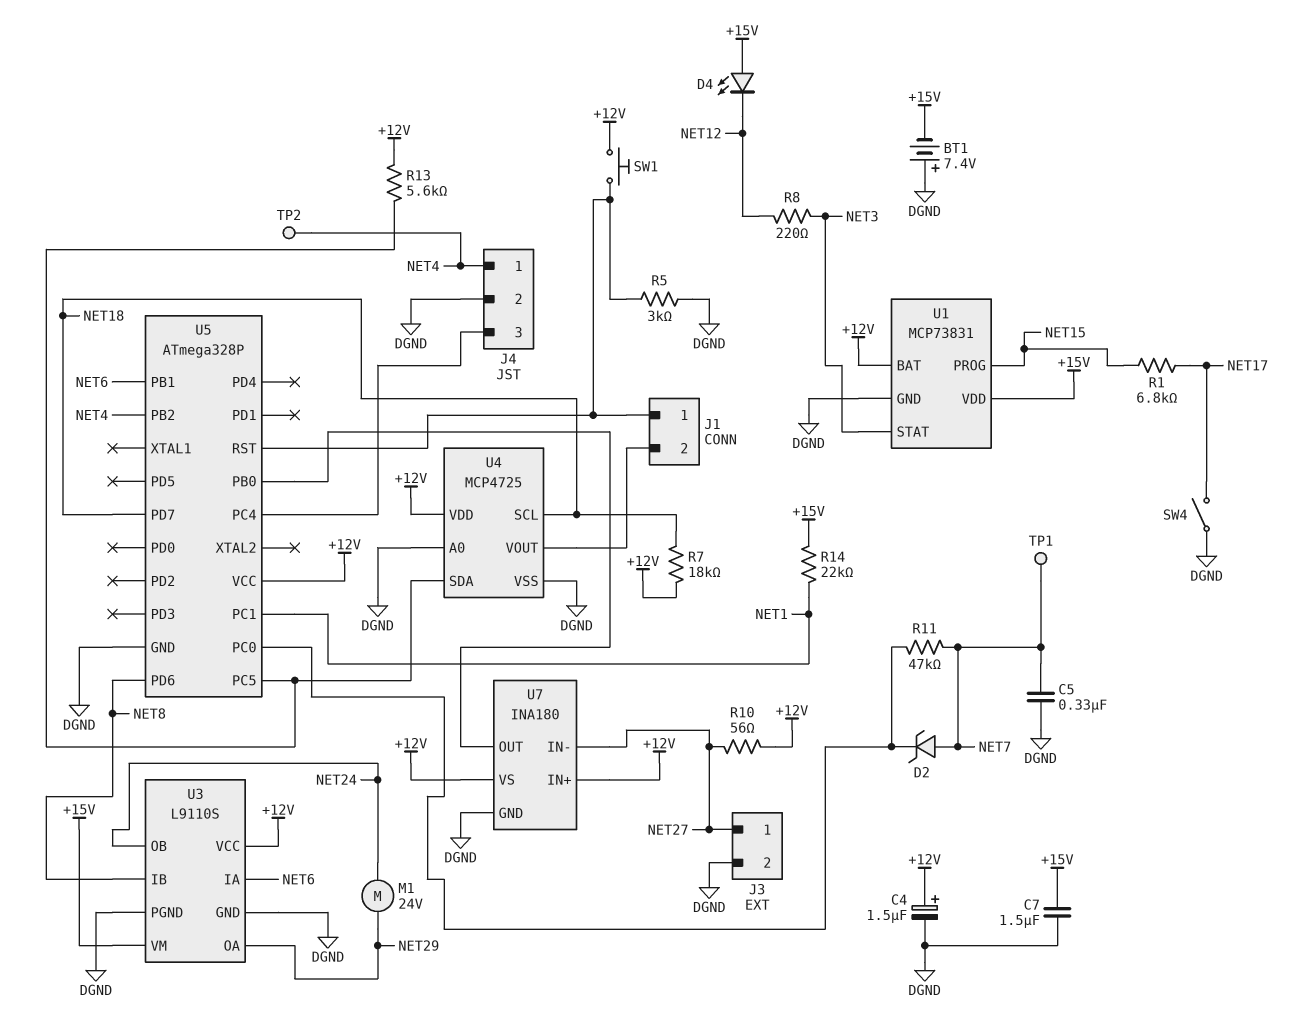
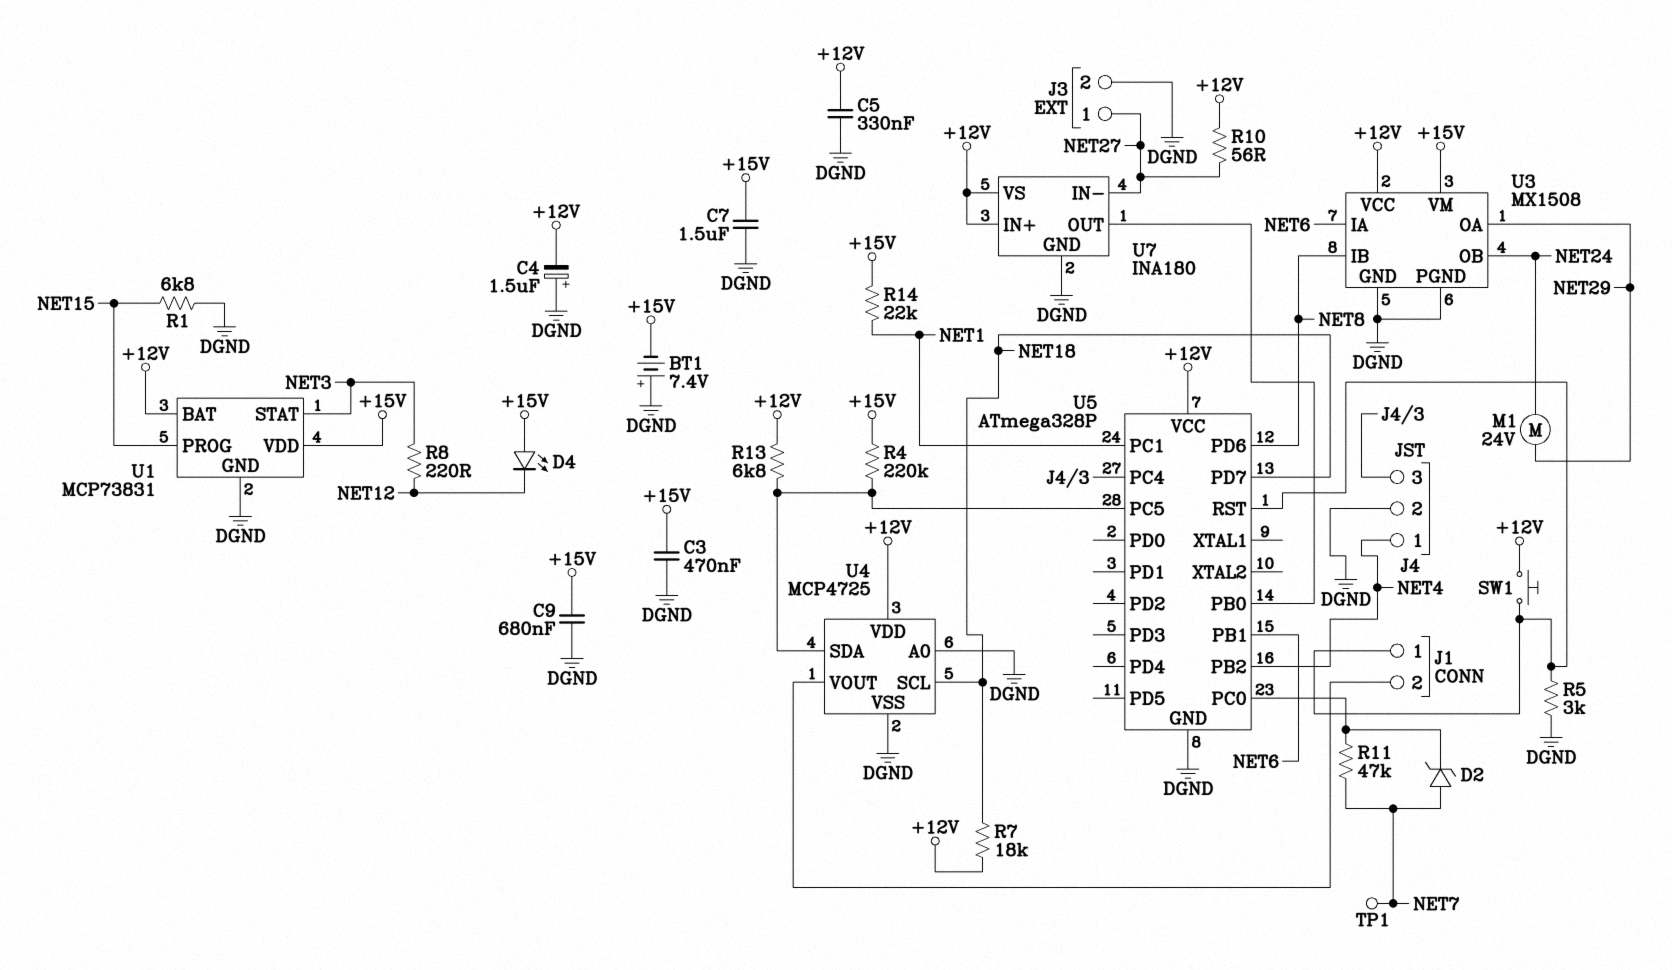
C3: none -> 470nF (+15V, DGND)
C4: 1.5uF (plus +12V, minus DGND) -> 1.5uF (plus DGND, minus +12V)
C5: 330nF (DGND, NET7) -> 330nF (+12V, DGND)
C9: none -> 680nF (+15V, DGND)
R1: 6.8k (NET15, NET17) -> 6.8k (DGND, NET15)
R4: none -> 220k (+15V, U4/SDA)
R13: 5.6k (+12V, U4/SDA) -> 6.8k (+12V, U4/SDA)
SW4: switch (DGND, NET17) -> none
TP2: test point (NET4) -> none
U3: L9110S -> MX1508

